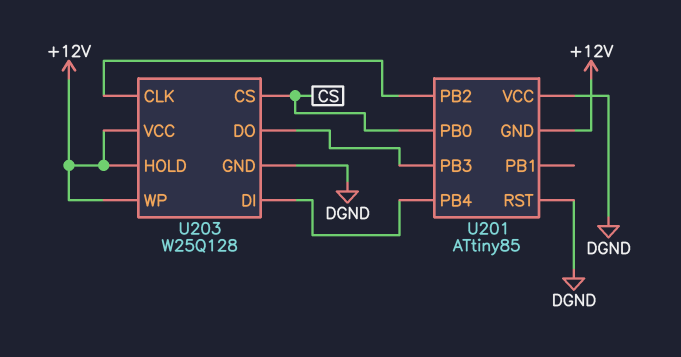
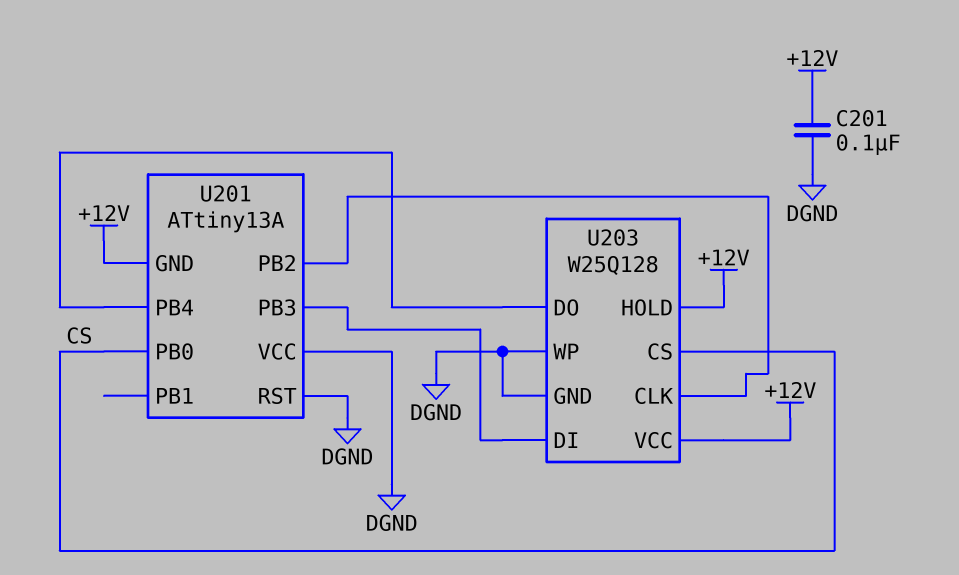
C201: none -> 100nF (+12V, DGND)
U201: ATtiny85 -> ATtiny13A
U203 pin DI: U201/PB4 -> U201/PB3
U203 pin DO: U201/PB3 -> U201/PB4
U203 pin WP: +12V -> DGND

